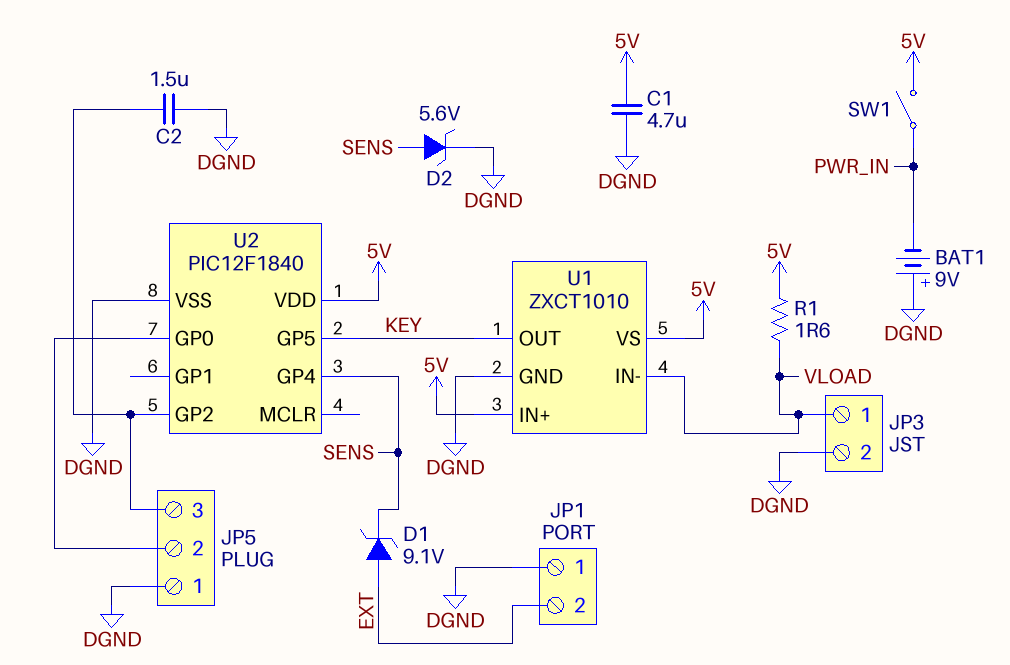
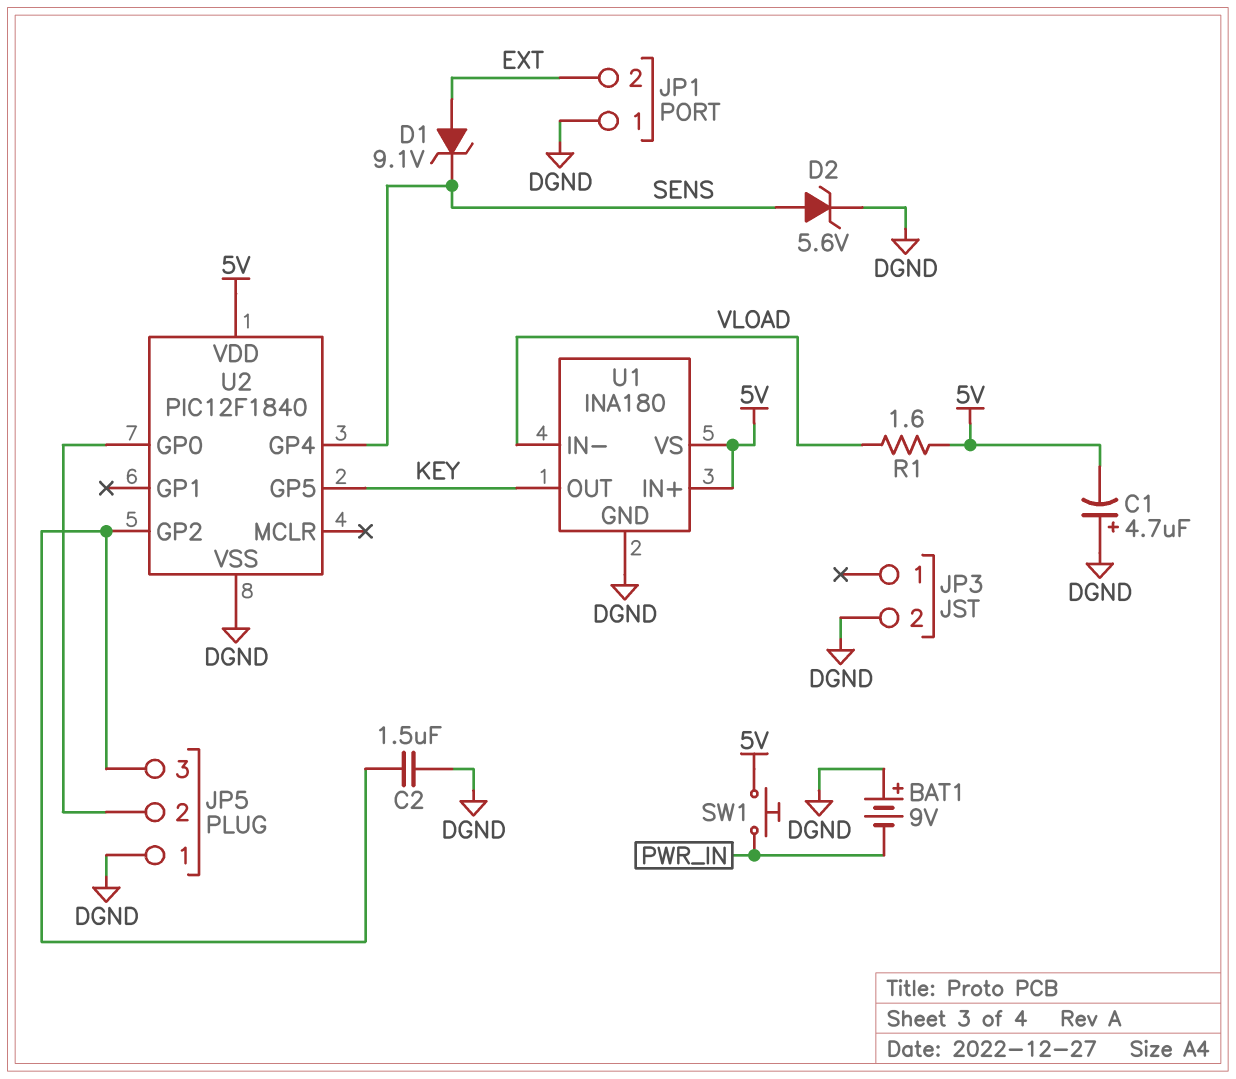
C1: 4.7uF (5V, DGND) -> 4.7uF (plus DGND, minus 5V)
JP3 pin 1: VLOAD -> none
SW1: switch (5V, PWR_IN) -> button (5V, PWR_IN)
U1: ZXCT1010 -> INA180

